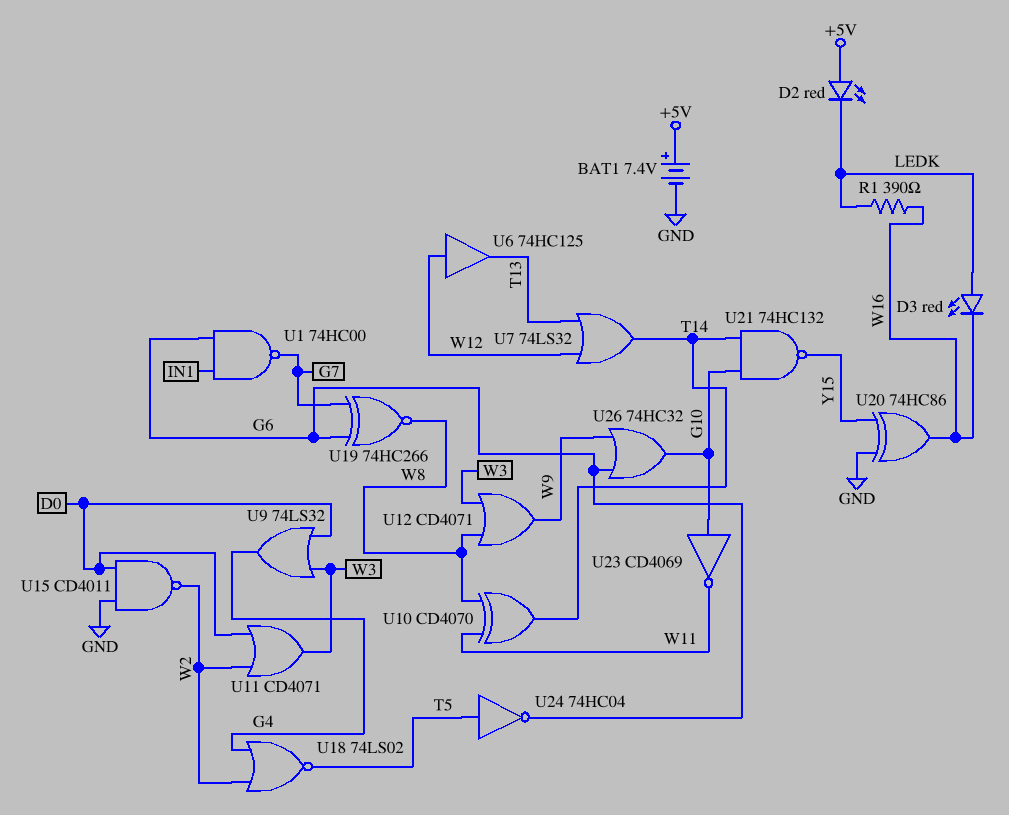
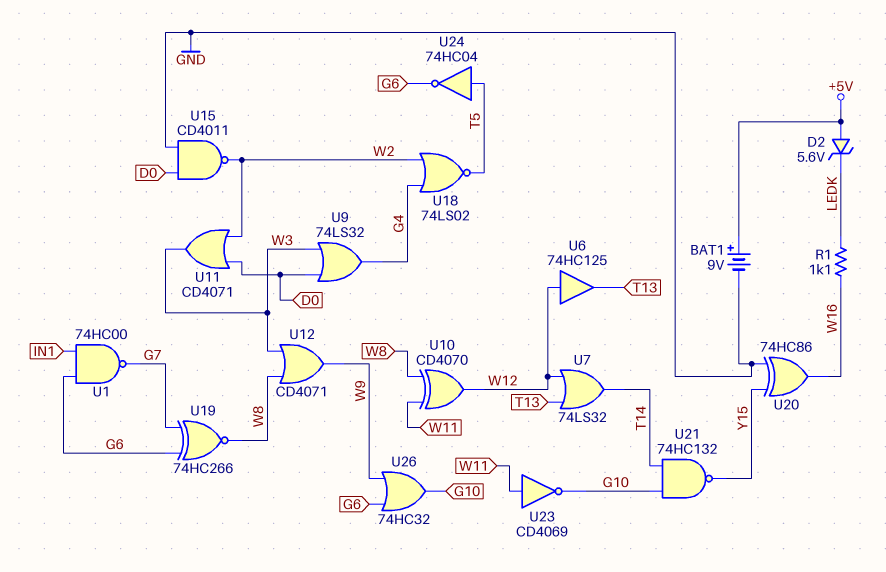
BAT1: 7.4V (plus +5V, minus GND) -> 9V (plus +5V, minus GND)
D2: LED red (A +5V, K LEDK) -> zener 5.6V (A +5V, K LEDK)
D3: LED red (A LEDK, K W16) -> none
R1: 390 (LEDK, W16) -> 1.1k (LEDK, W16)
U10: XOR CD4070 (in W8, in W11, out T14) -> XOR CD4070 (in W8, in W11, out W12)
U23: NOT CD4069 (in G10, out W11) -> NOT CD4069 (in W11, out G10)

